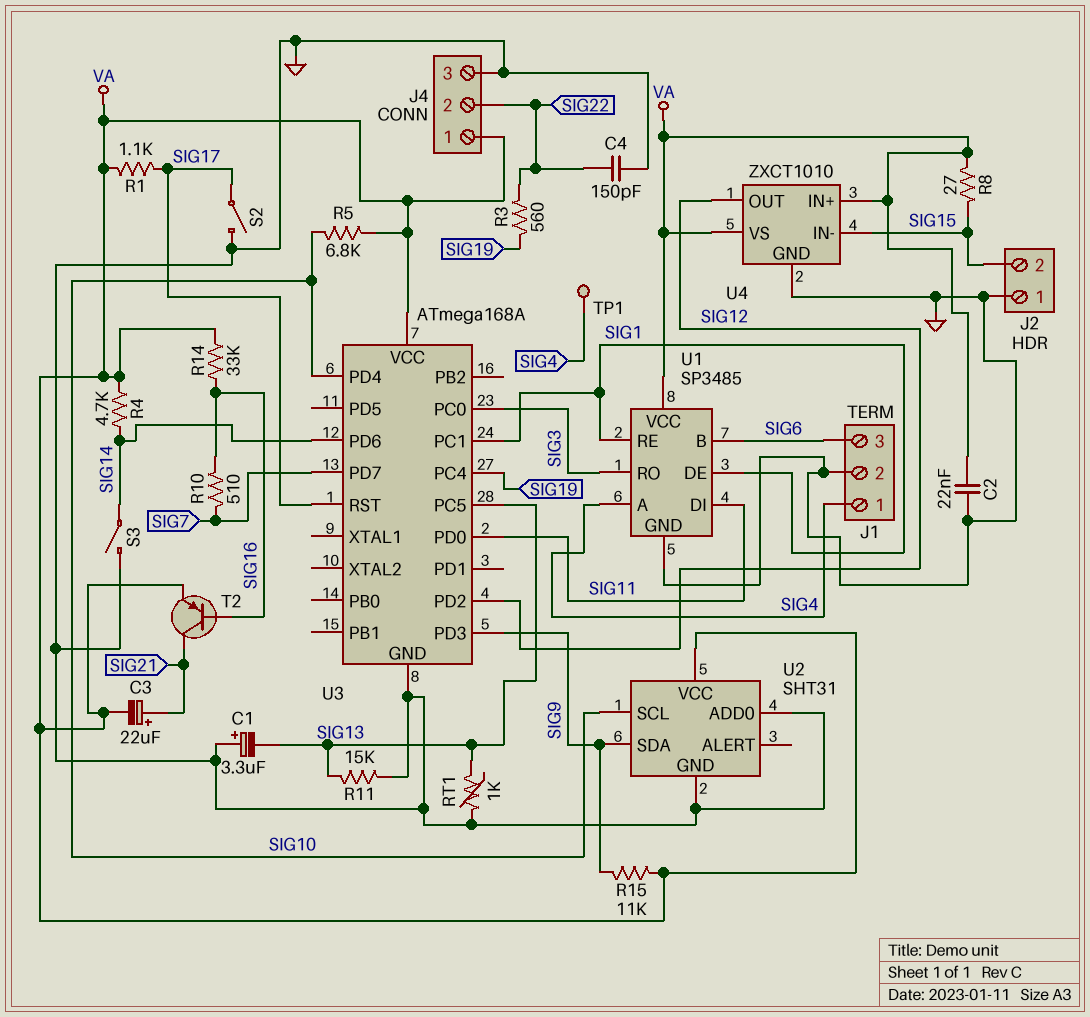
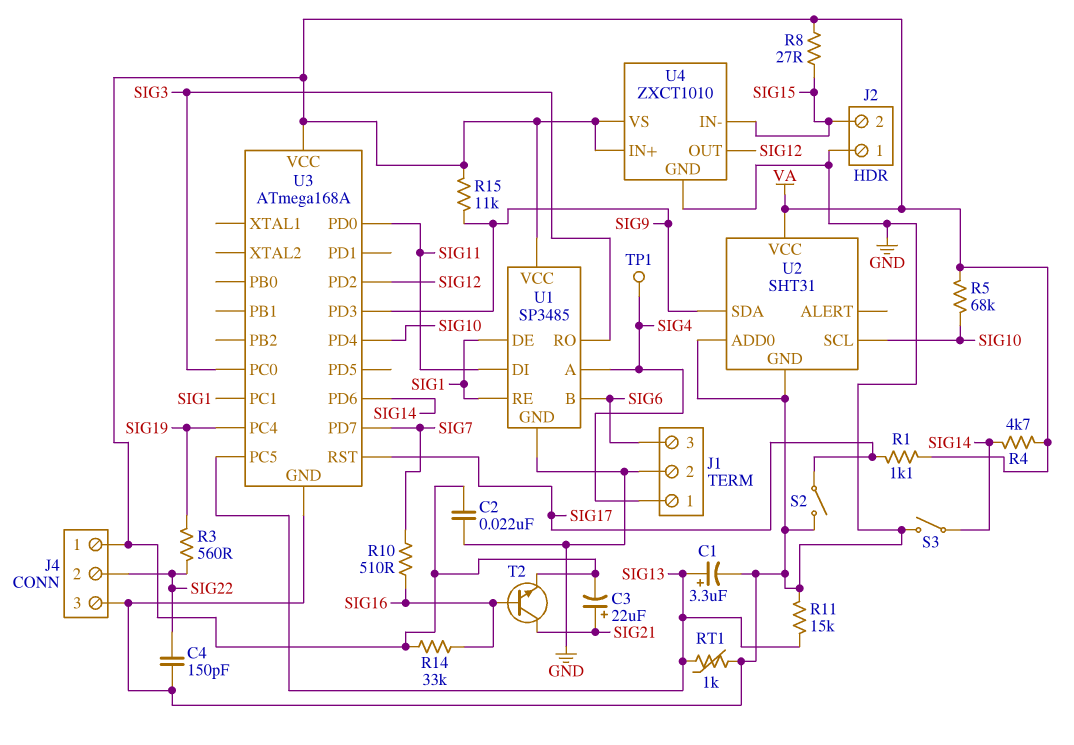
C1: 3.3uF (plus GND, minus SIG13) -> 3.3uF (plus SIG13, minus GND)
R5: 6.8k (SIG10, VA) -> 68k (SIG10, VA)
T2: PNP (B SIG16, C SIG21, E VA) -> NPN (B SIG16, C SIG21, E VA)

